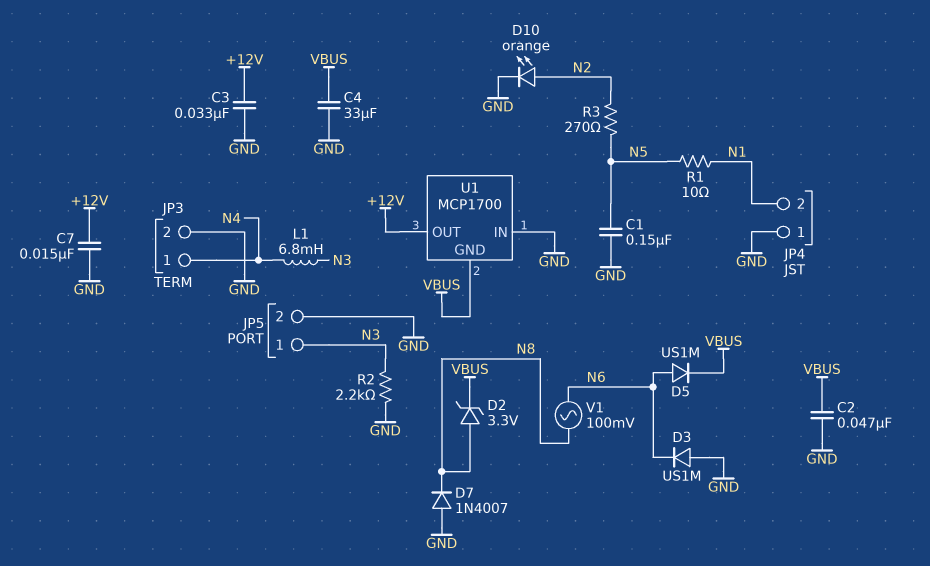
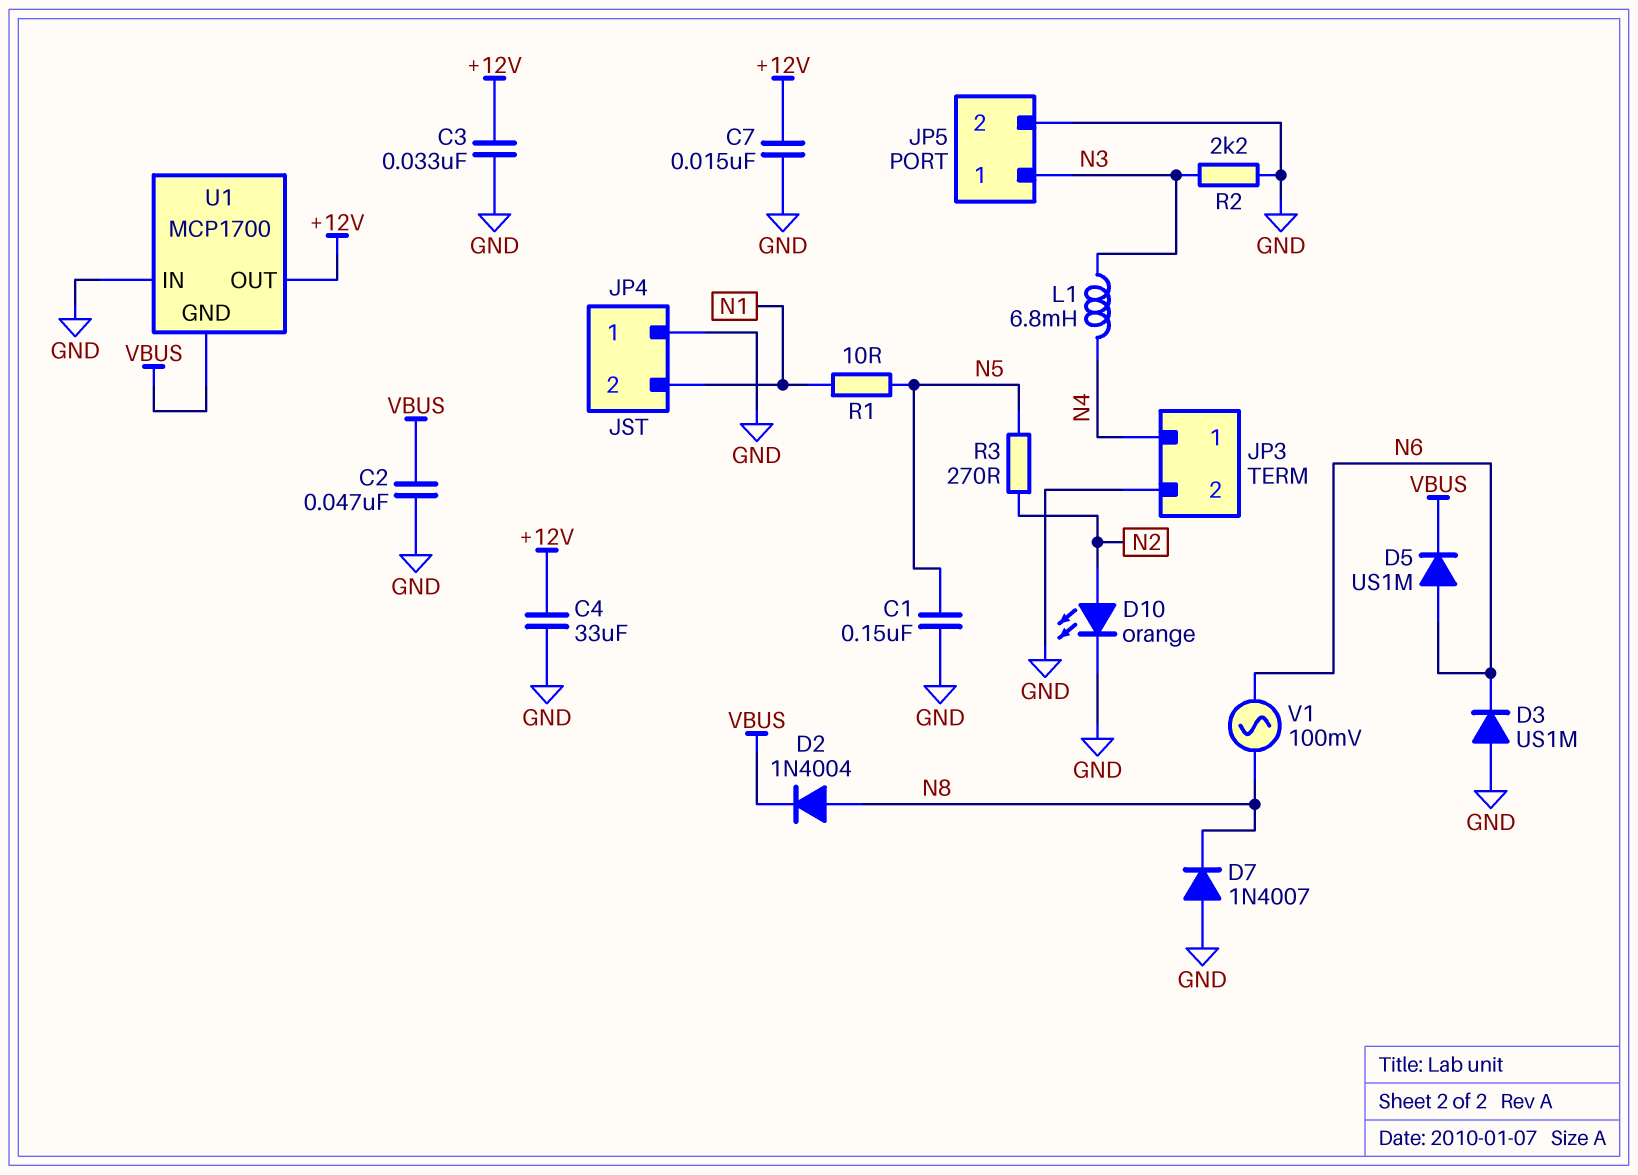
C4: 33uF (GND, VBUS) -> 33uF (+12V, GND)
D2: zener 3.3V (A N8, K VBUS) -> diode 1N4004 (A N8, K VBUS)

